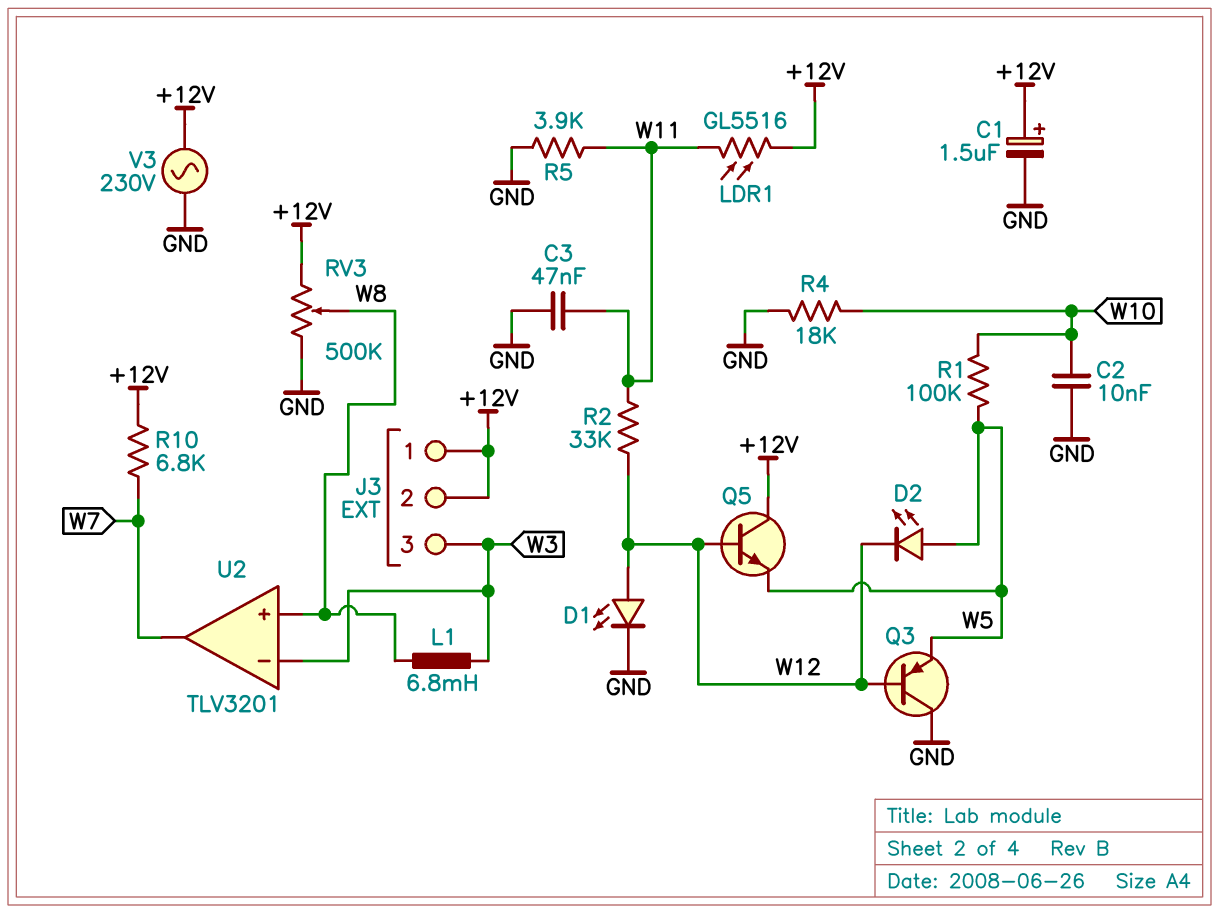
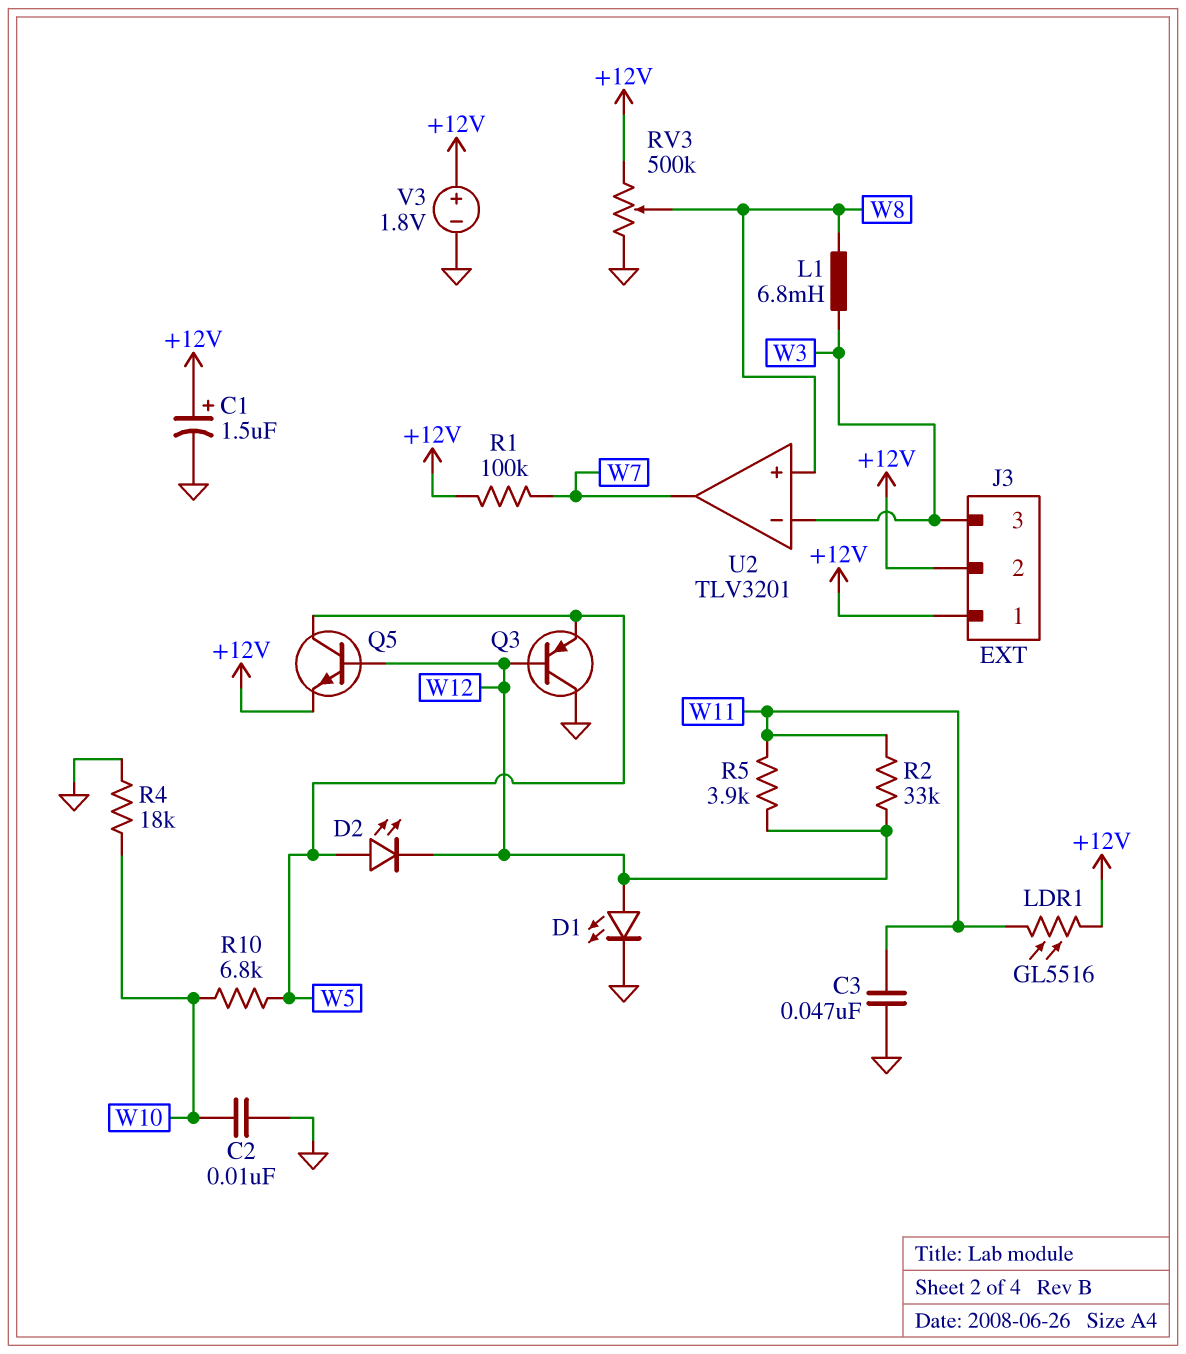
Q5: NPN (B W12, C +12V, E W5) -> NPN (B W12, C W5, E +12V)
R1: 100k (W5, W10) -> 100k (+12V, W7)
R5: 3.9k (GND, W11) -> 3.9k (W11, W12)
R10: 6.8k (+12V, W7) -> 6.8k (W5, W10)
V3: AC 230V (+12V, GND) -> 1.8V (plus +12V, minus GND)

